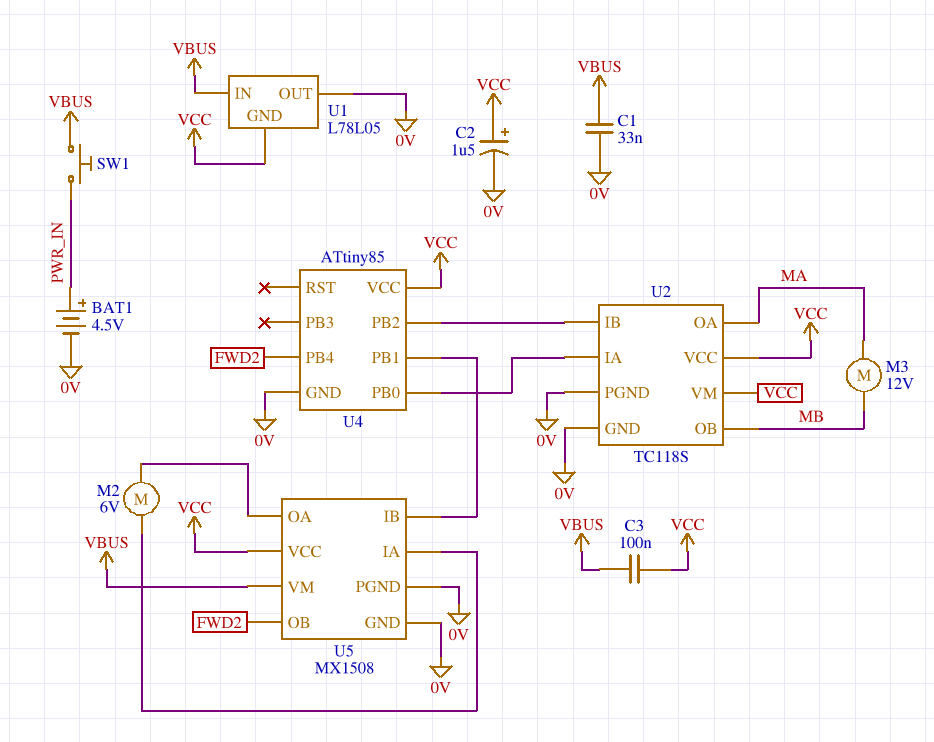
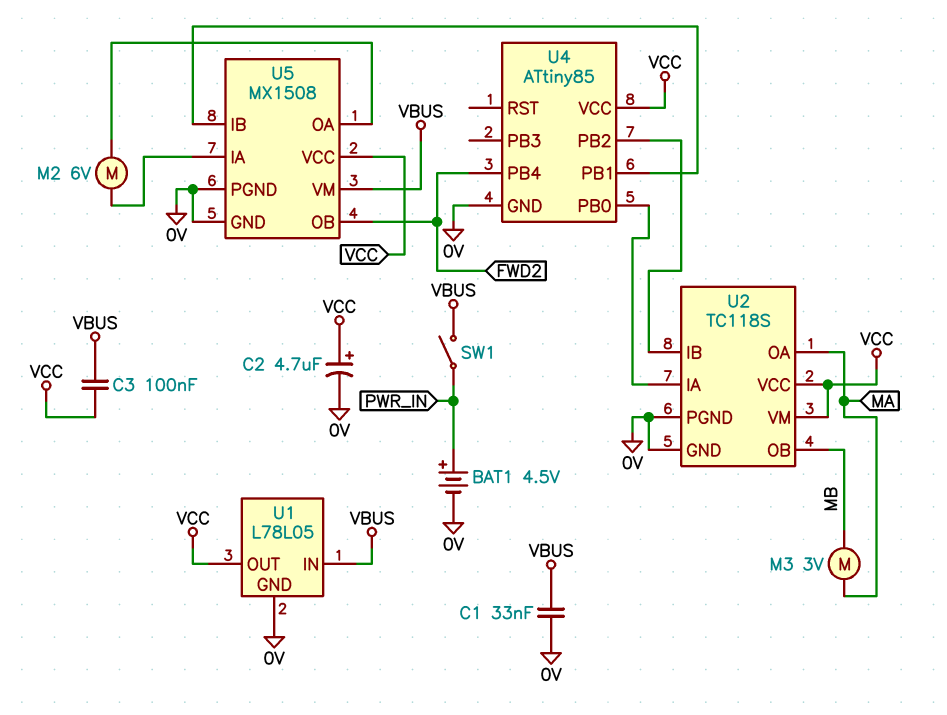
C2: 1.5uF (plus VCC, minus 0V) -> 4.7uF (plus VCC, minus 0V)
M3: motor 12V (MA, MB) -> motor 3V (MA, MB)
SW1: button (PWR_IN, VBUS) -> switch (PWR_IN, VBUS)
U1 pin GND: VCC -> 0V
U1 pin OUT: 0V -> VCC

